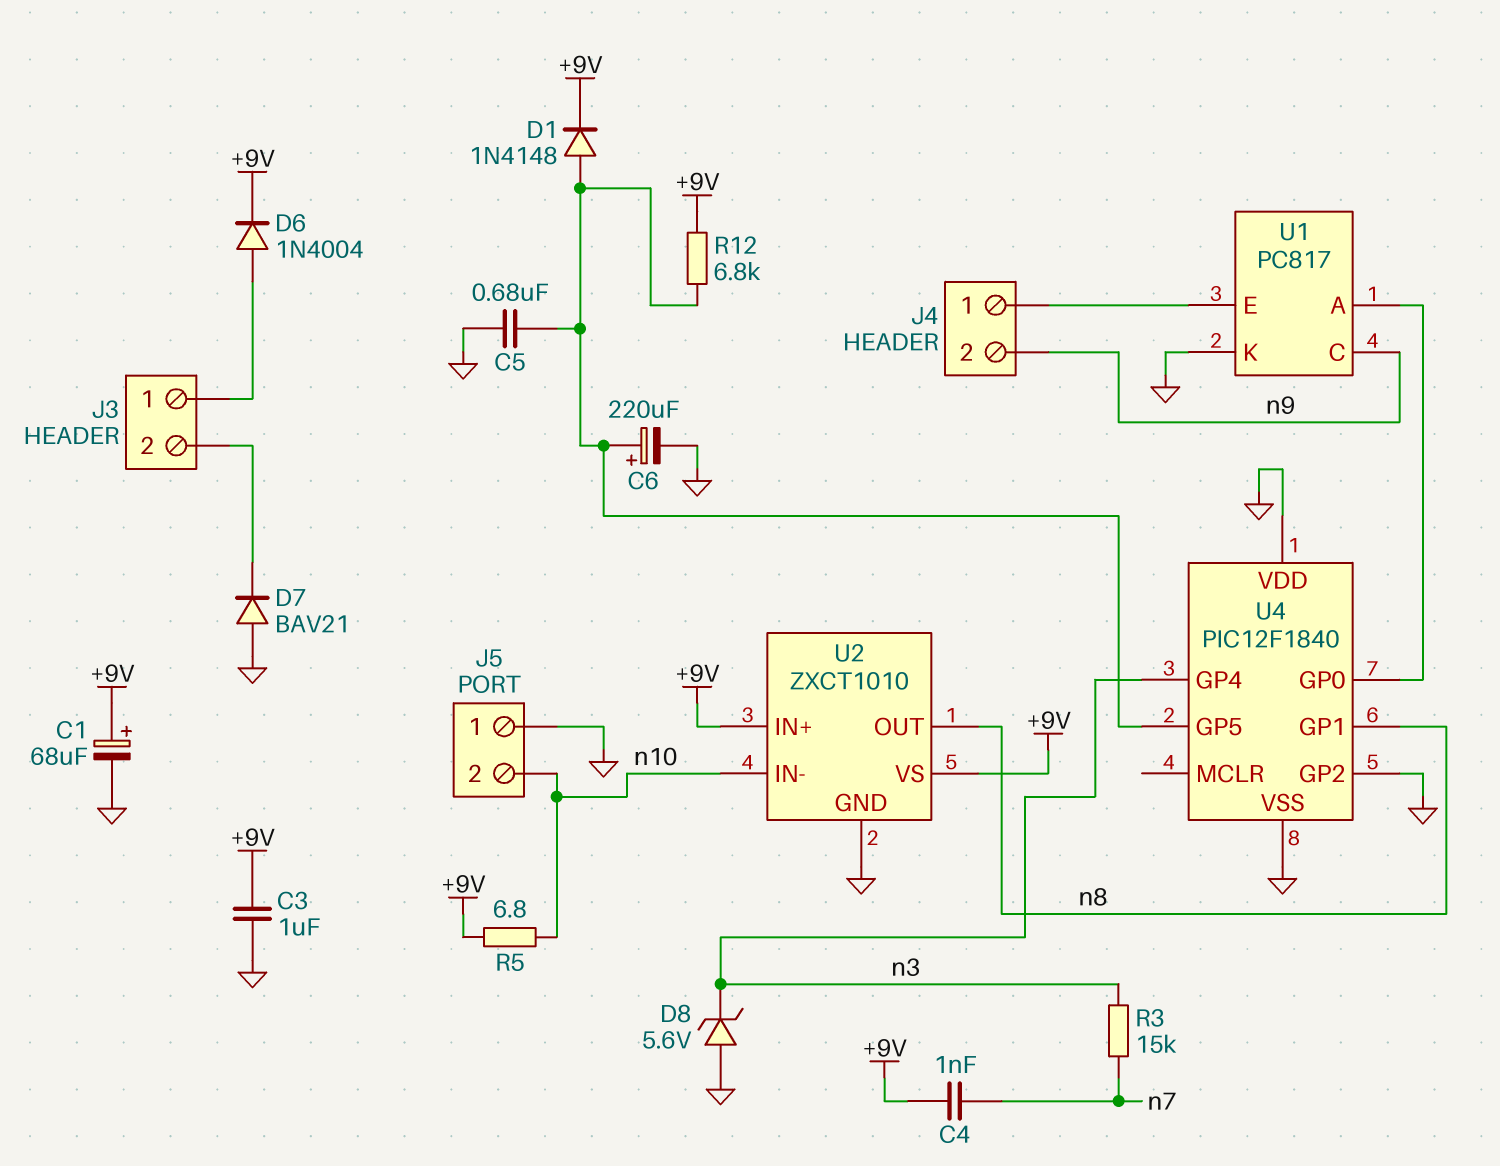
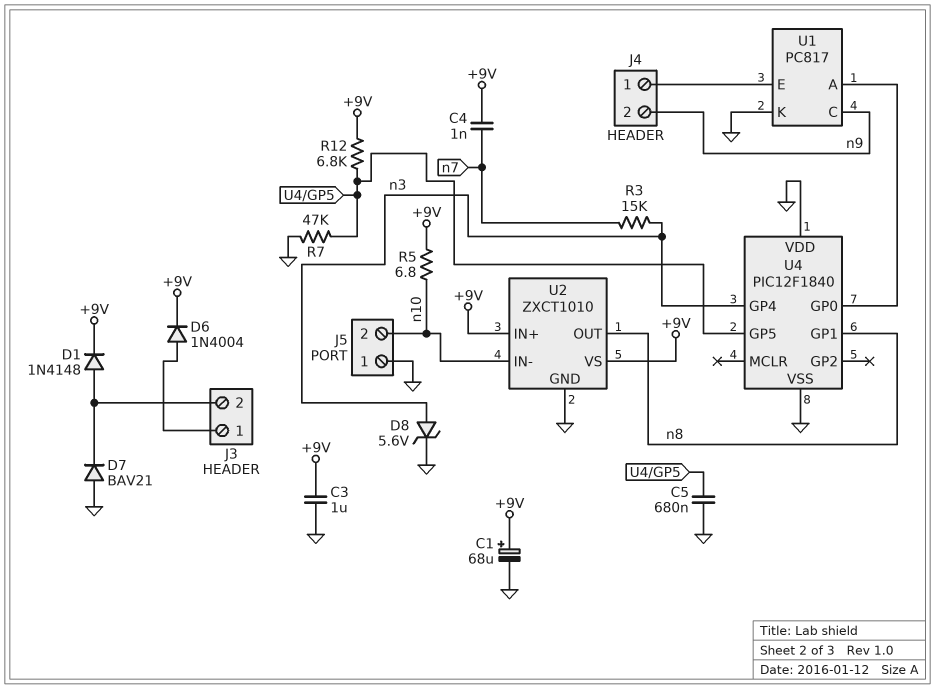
C6: 220uF (plus U4/GP5, minus GND) -> none
D1: diode 1N4148 (A U4/GP5, K +9V) -> diode 1N4148 (A J3/2, K +9V)
D8: zener 5.6V (A GND, K n3) -> zener 5.6V (A n3, K GND)
R7: none -> 47k (GND, U4/GP5)
U4 pin GP2: GND -> none

